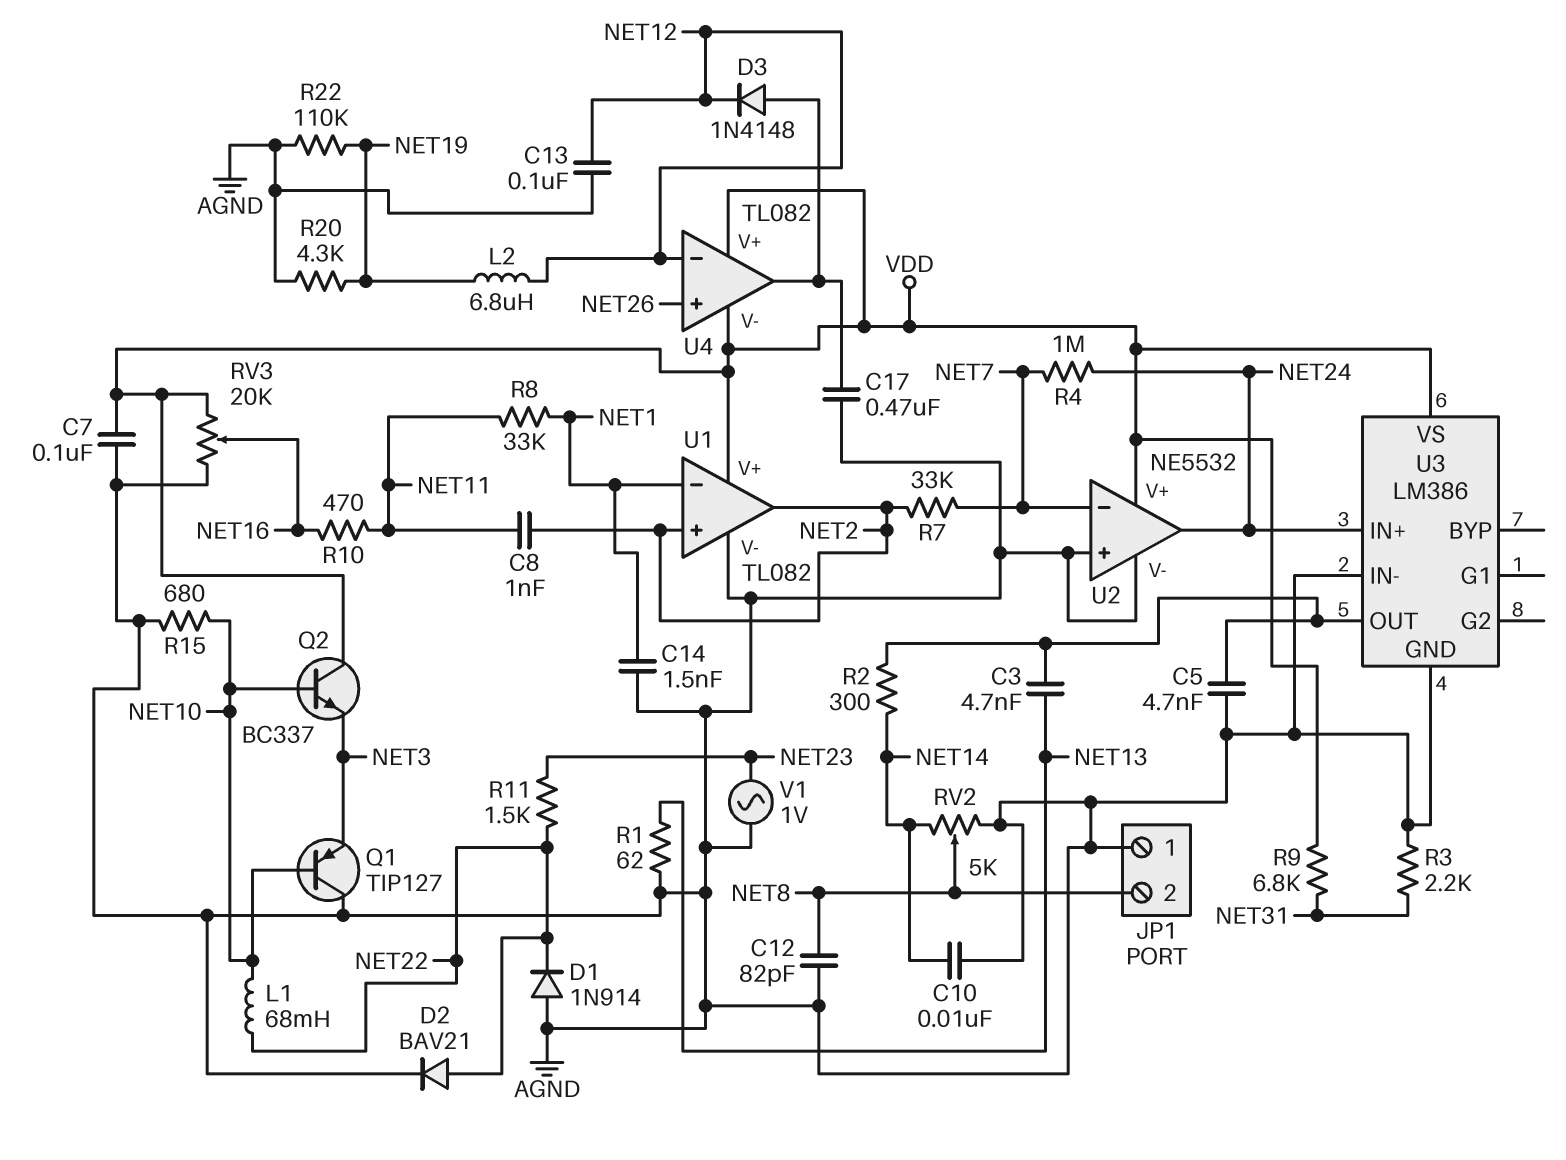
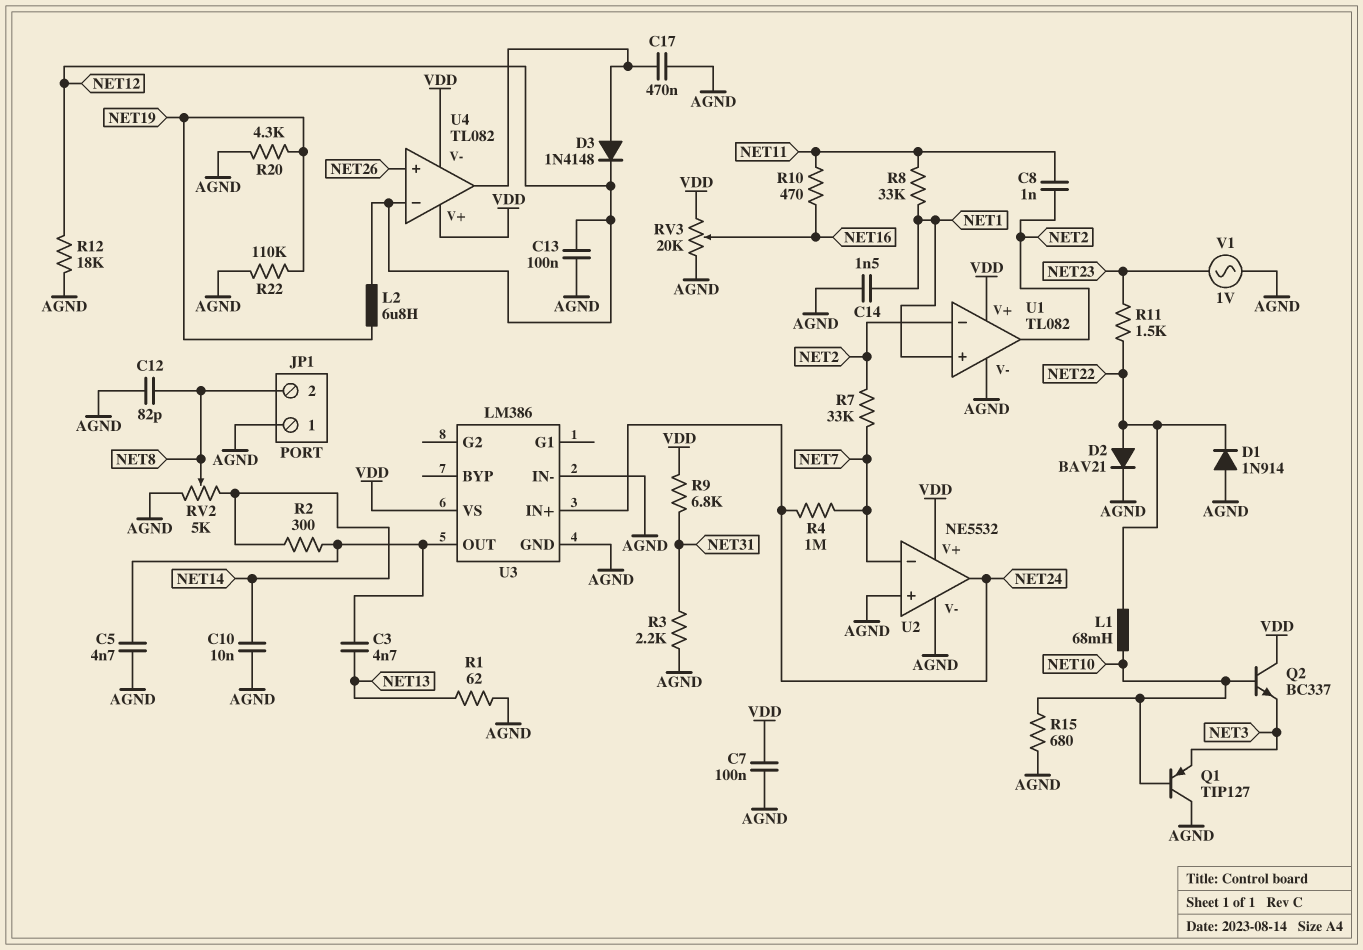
R12: none -> 18k (AGND, NET12)
U1 pin in+: NET2 -> NET1
U1 pin in-: NET1 -> NET2

